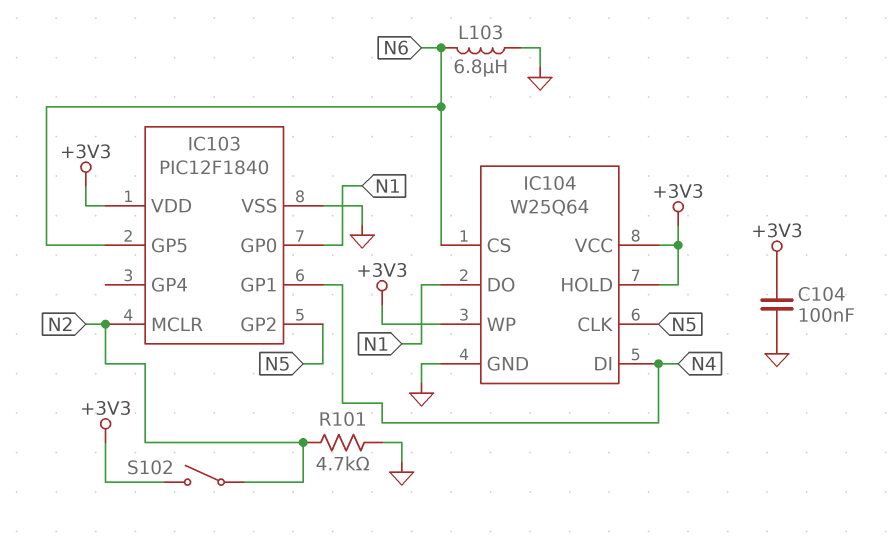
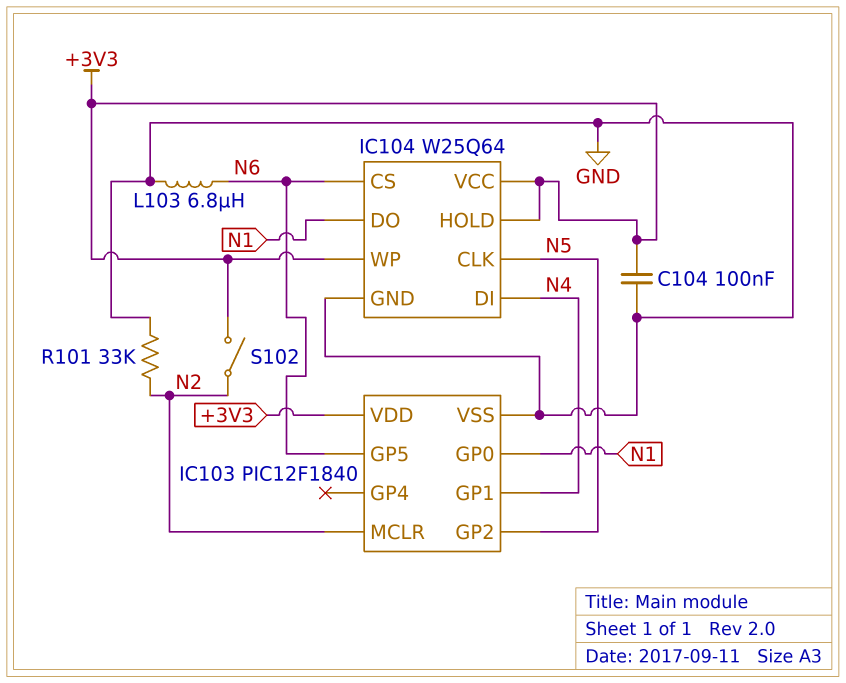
R101: 4.7k (GND, N2) -> 33k (GND, N2)

